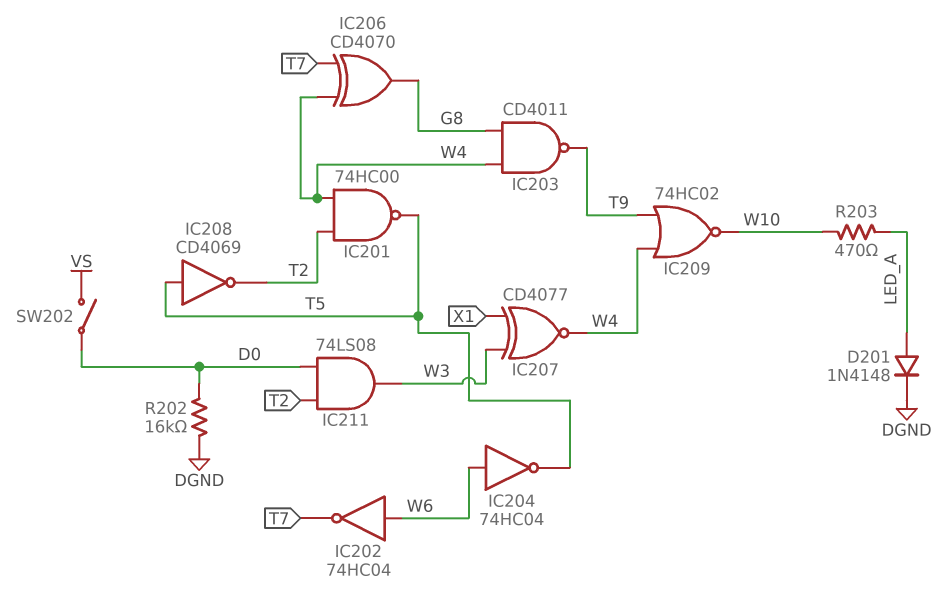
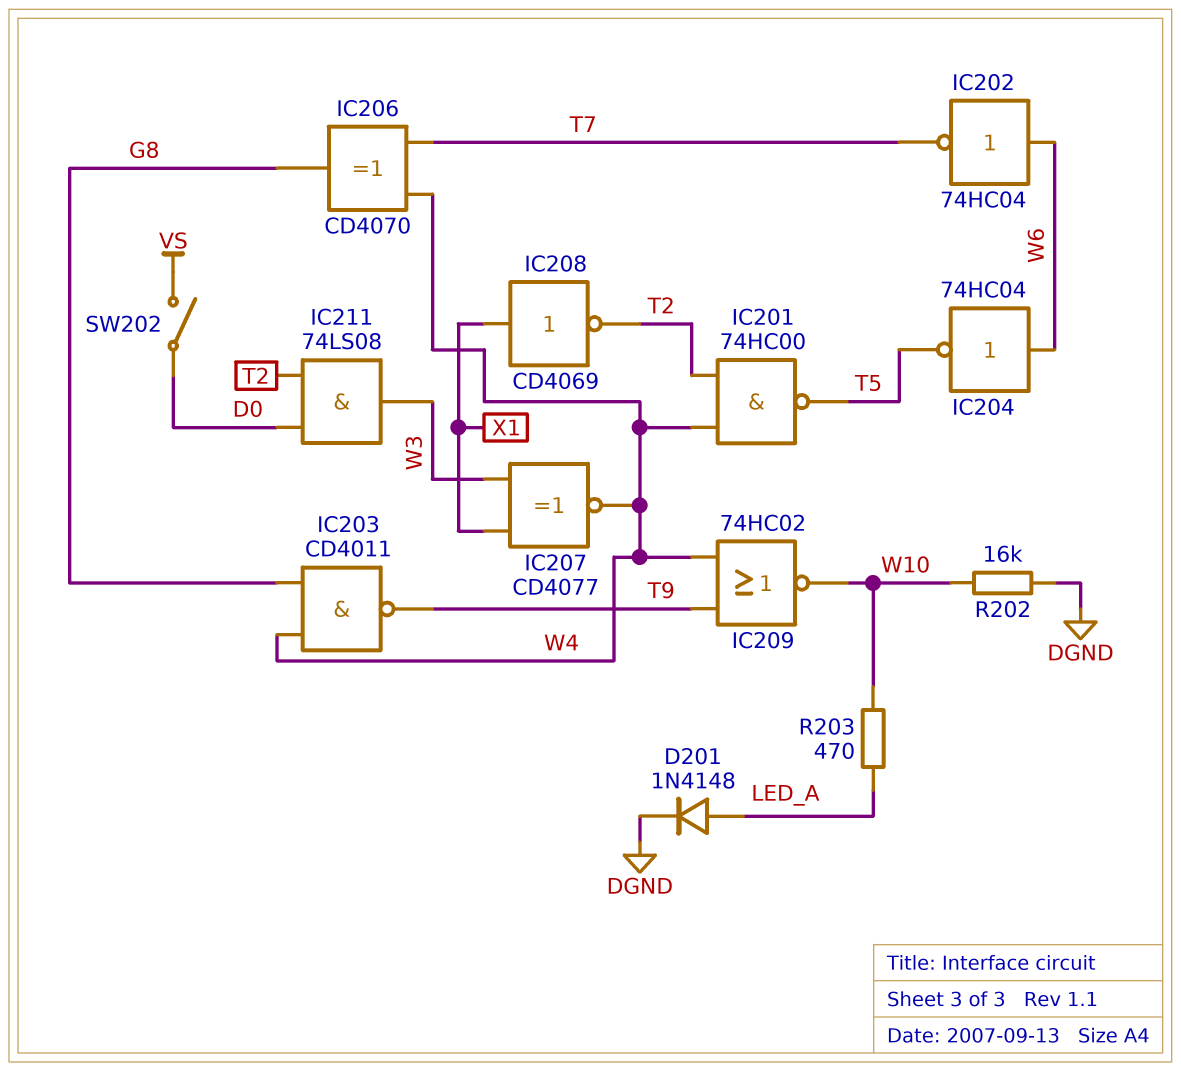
IC208: NOT CD4069 (in T5, out T2) -> NOT CD4069 (in X1, out T2)
R202: 16k (D0, DGND) -> 16k (DGND, W10)

